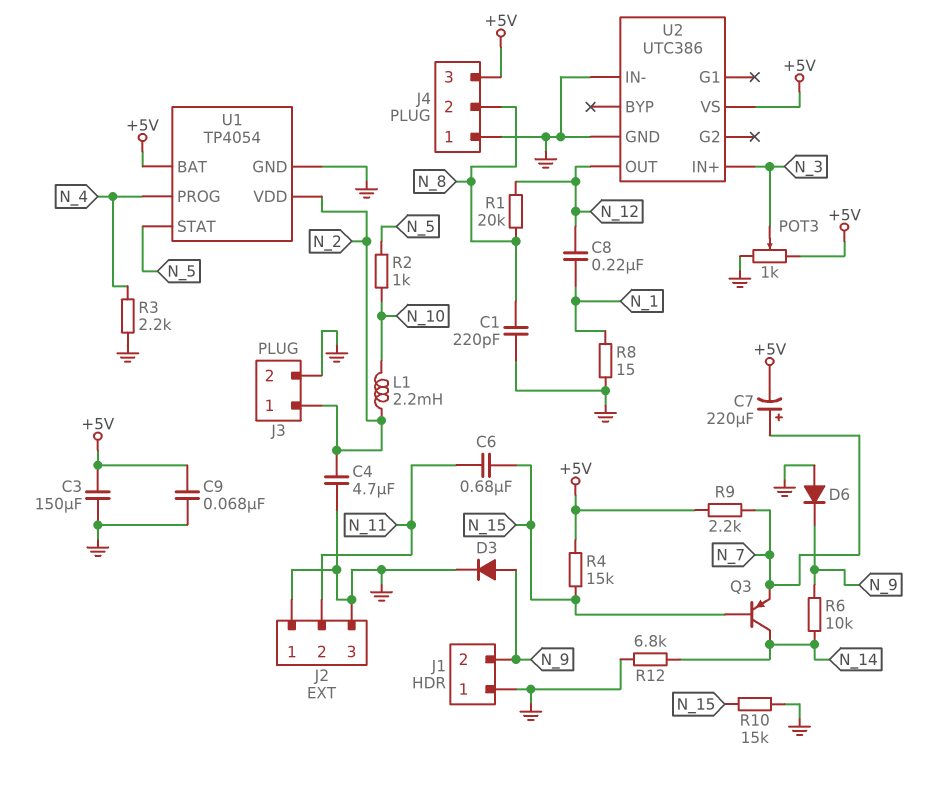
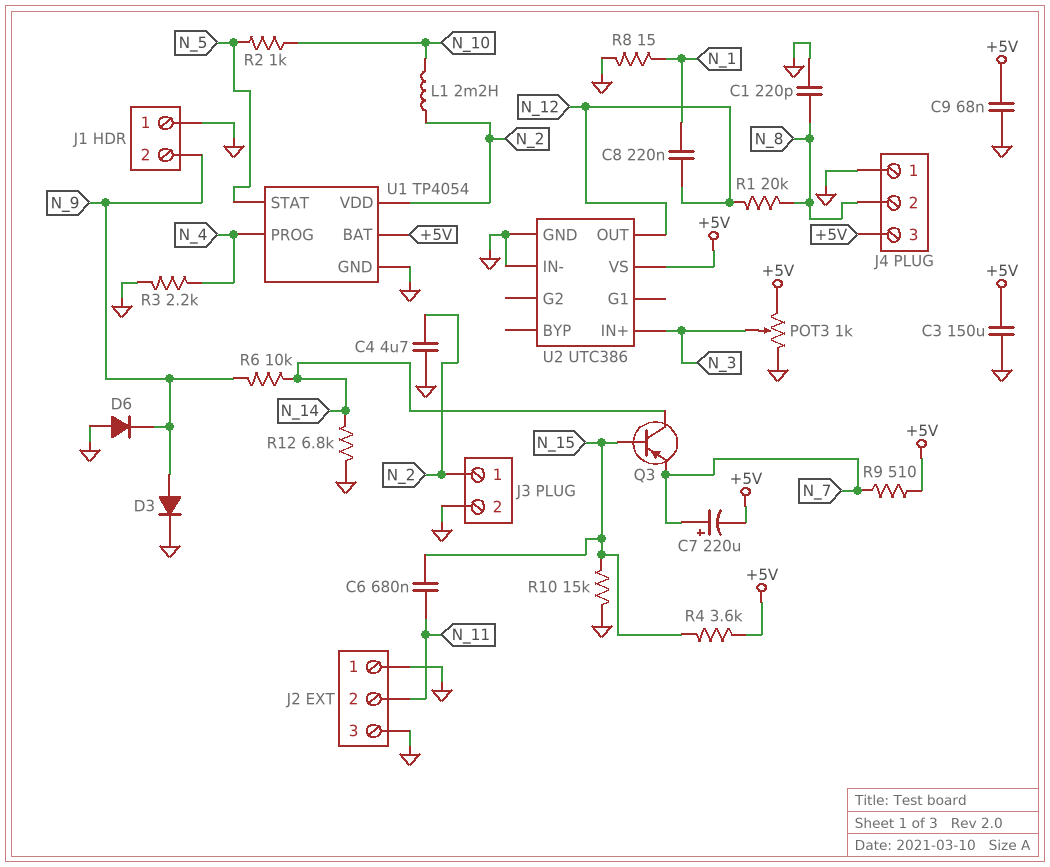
R4: 15k (+5V, N_15) -> 3.6k (+5V, N_15)
R9: 2.2k (+5V, N_7) -> 510 (+5V, N_7)

